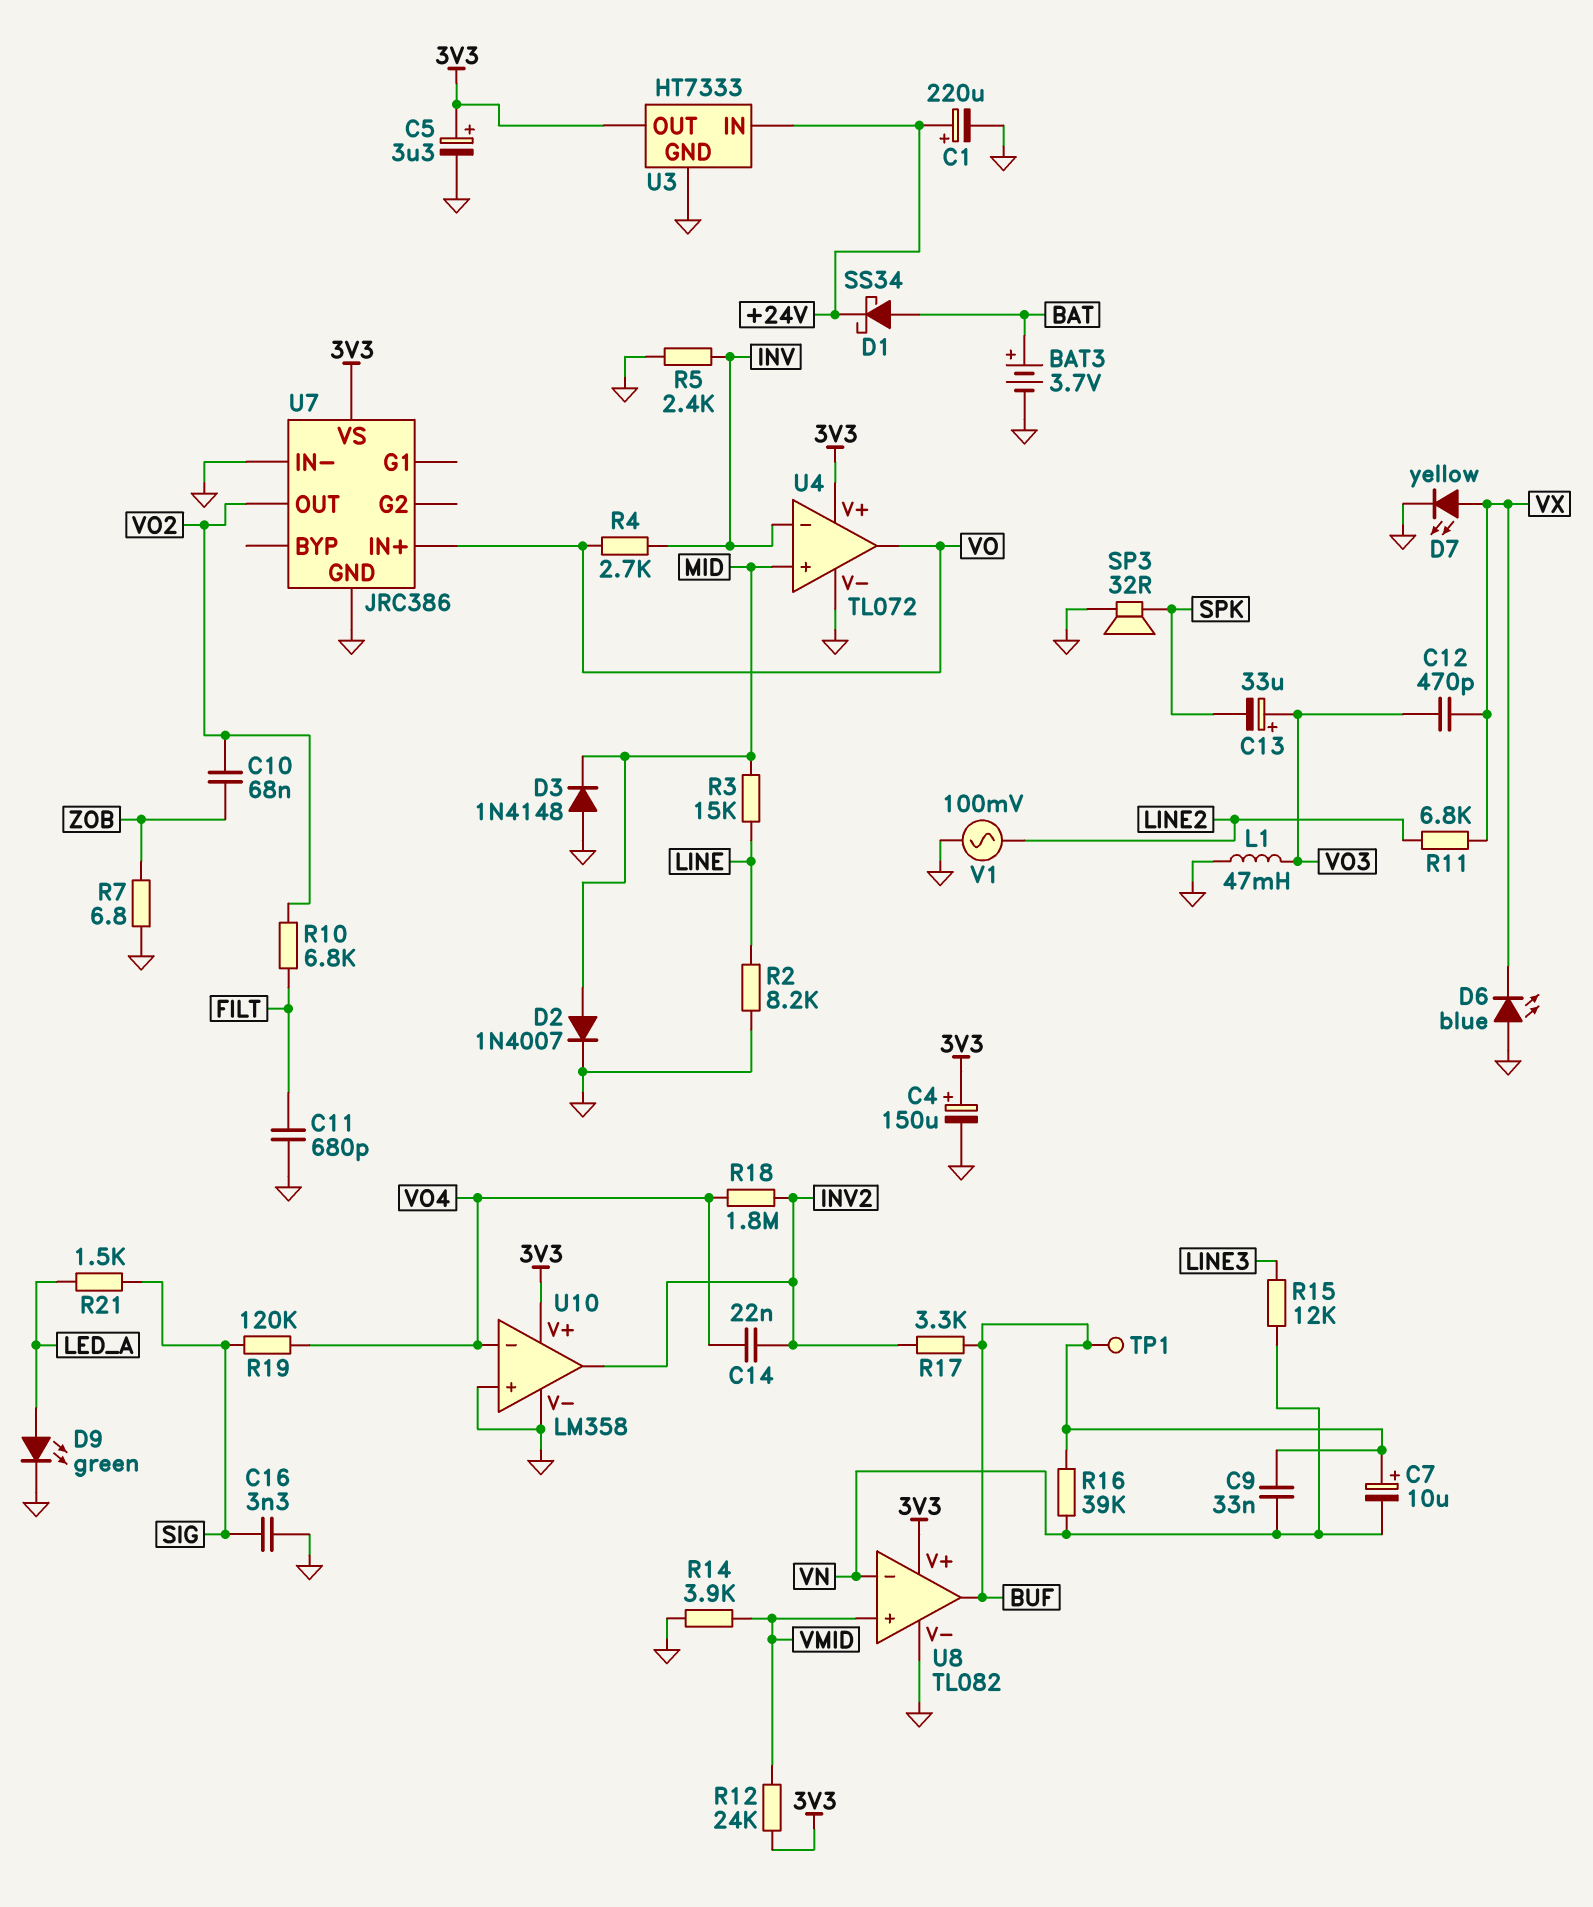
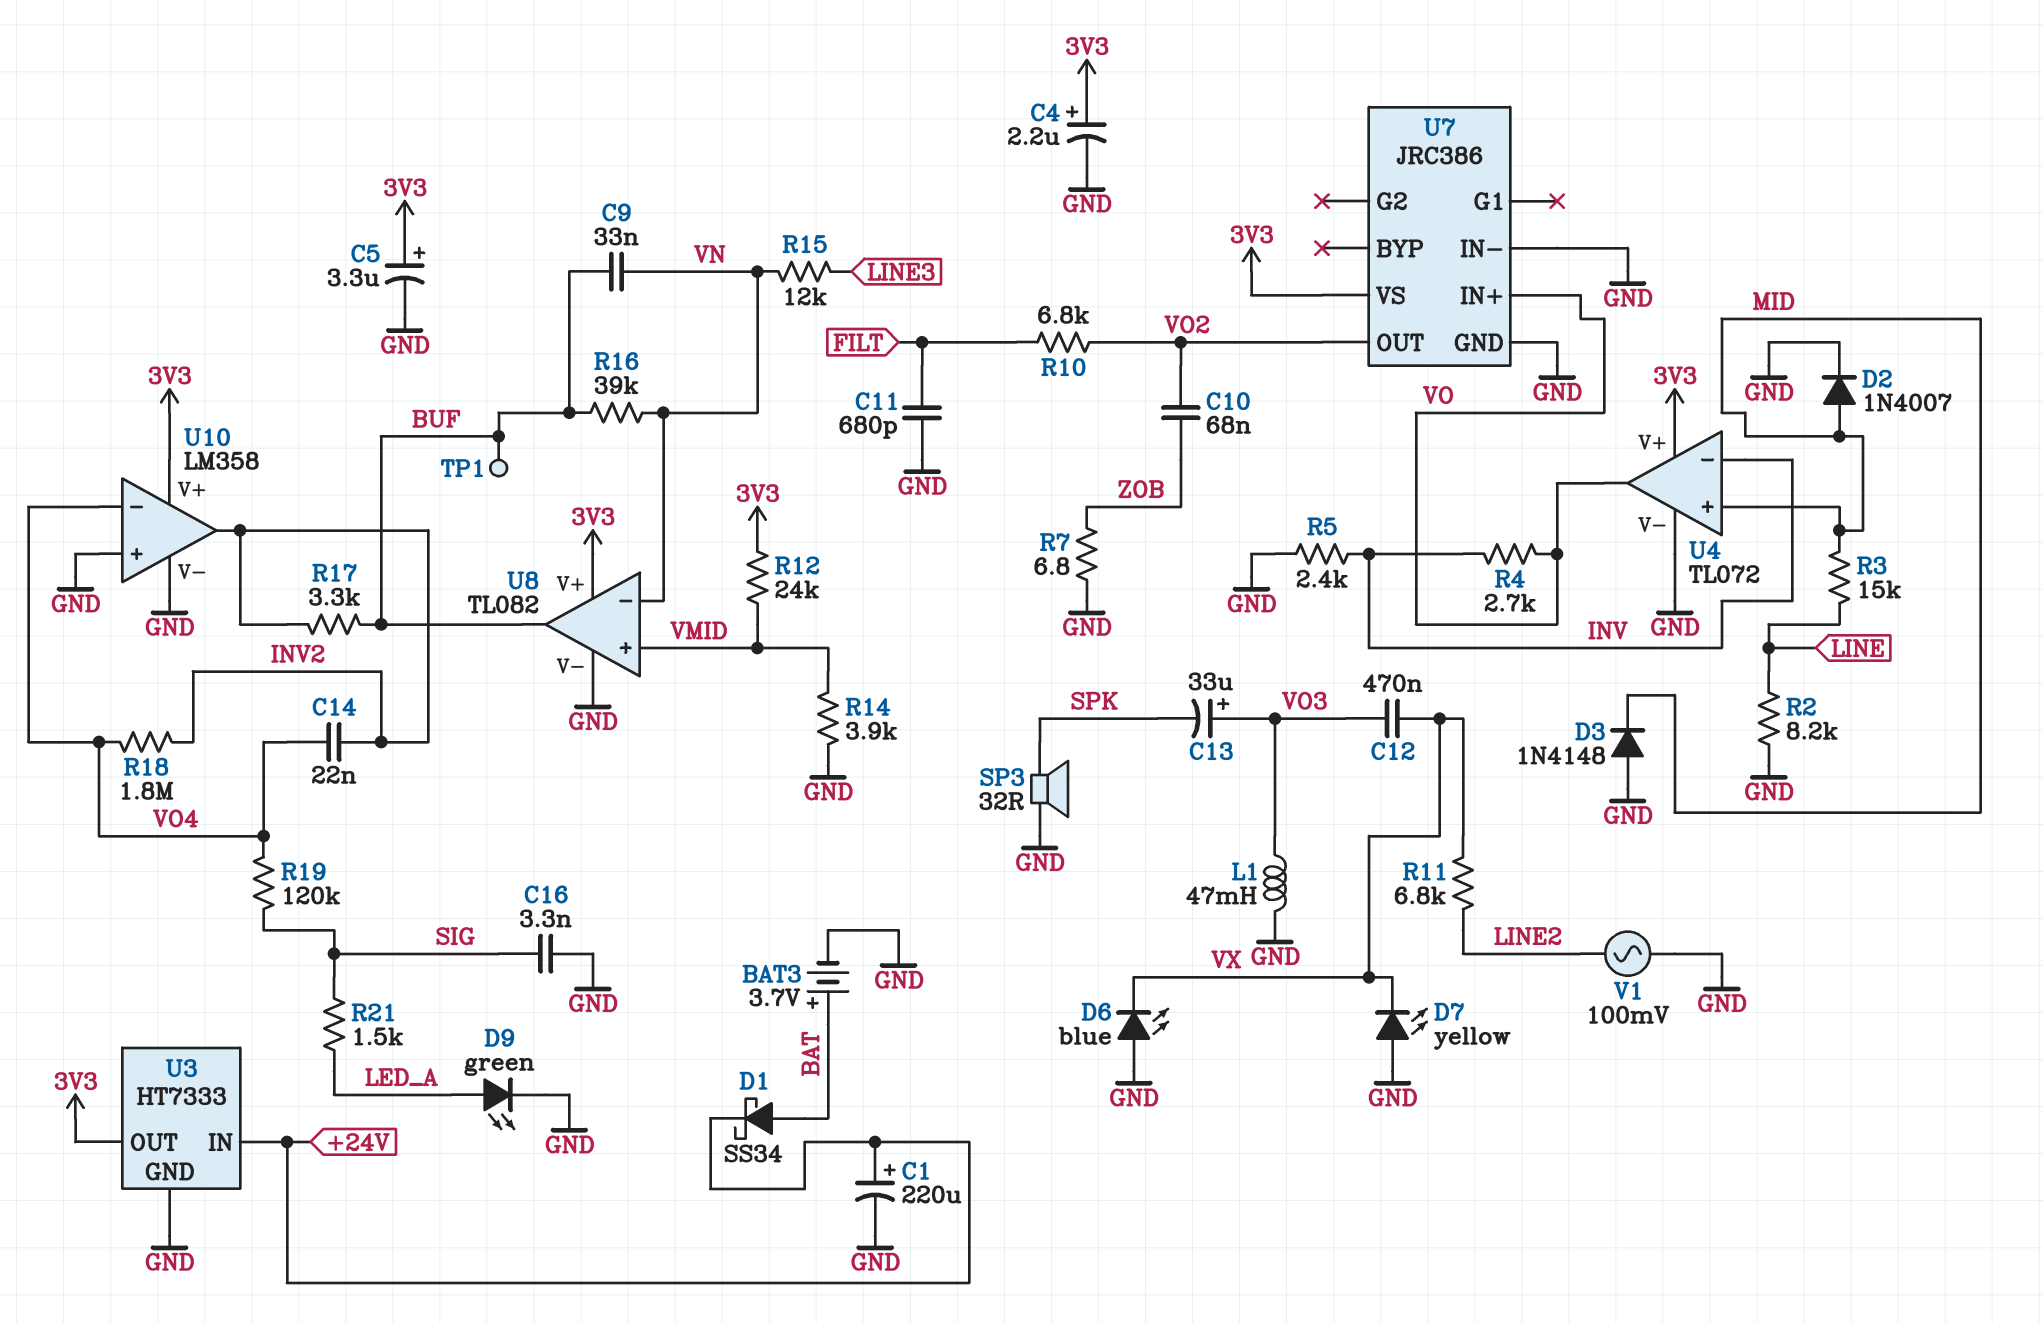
C4: 150uF (plus 3V3, minus GND) -> 2.2uF (plus 3V3, minus GND)
C7: 10uF (plus BUF, minus VN) -> none
C12: 470pF (VO3, VX) -> 470nF (VO3, VX)
D7: LED yellow (A VX, K GND) -> LED yellow (A GND, K VX)

